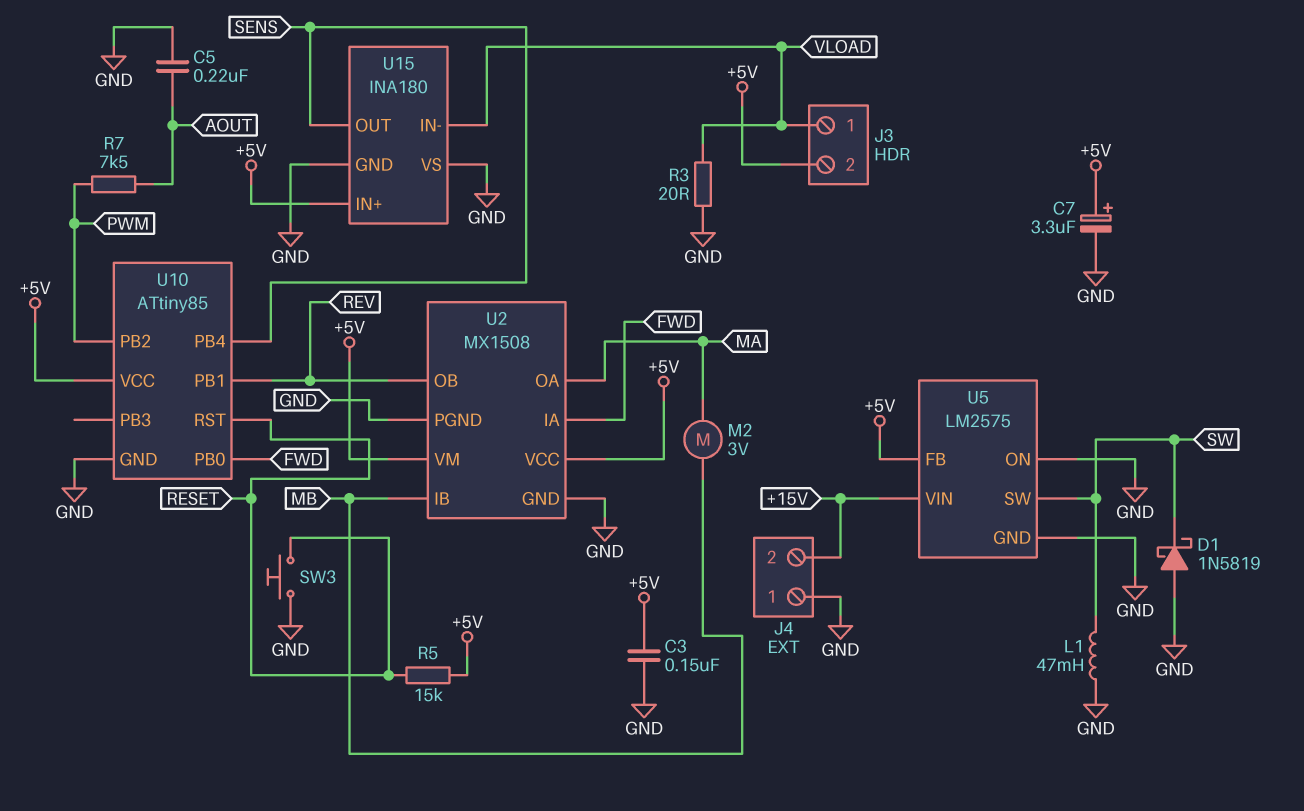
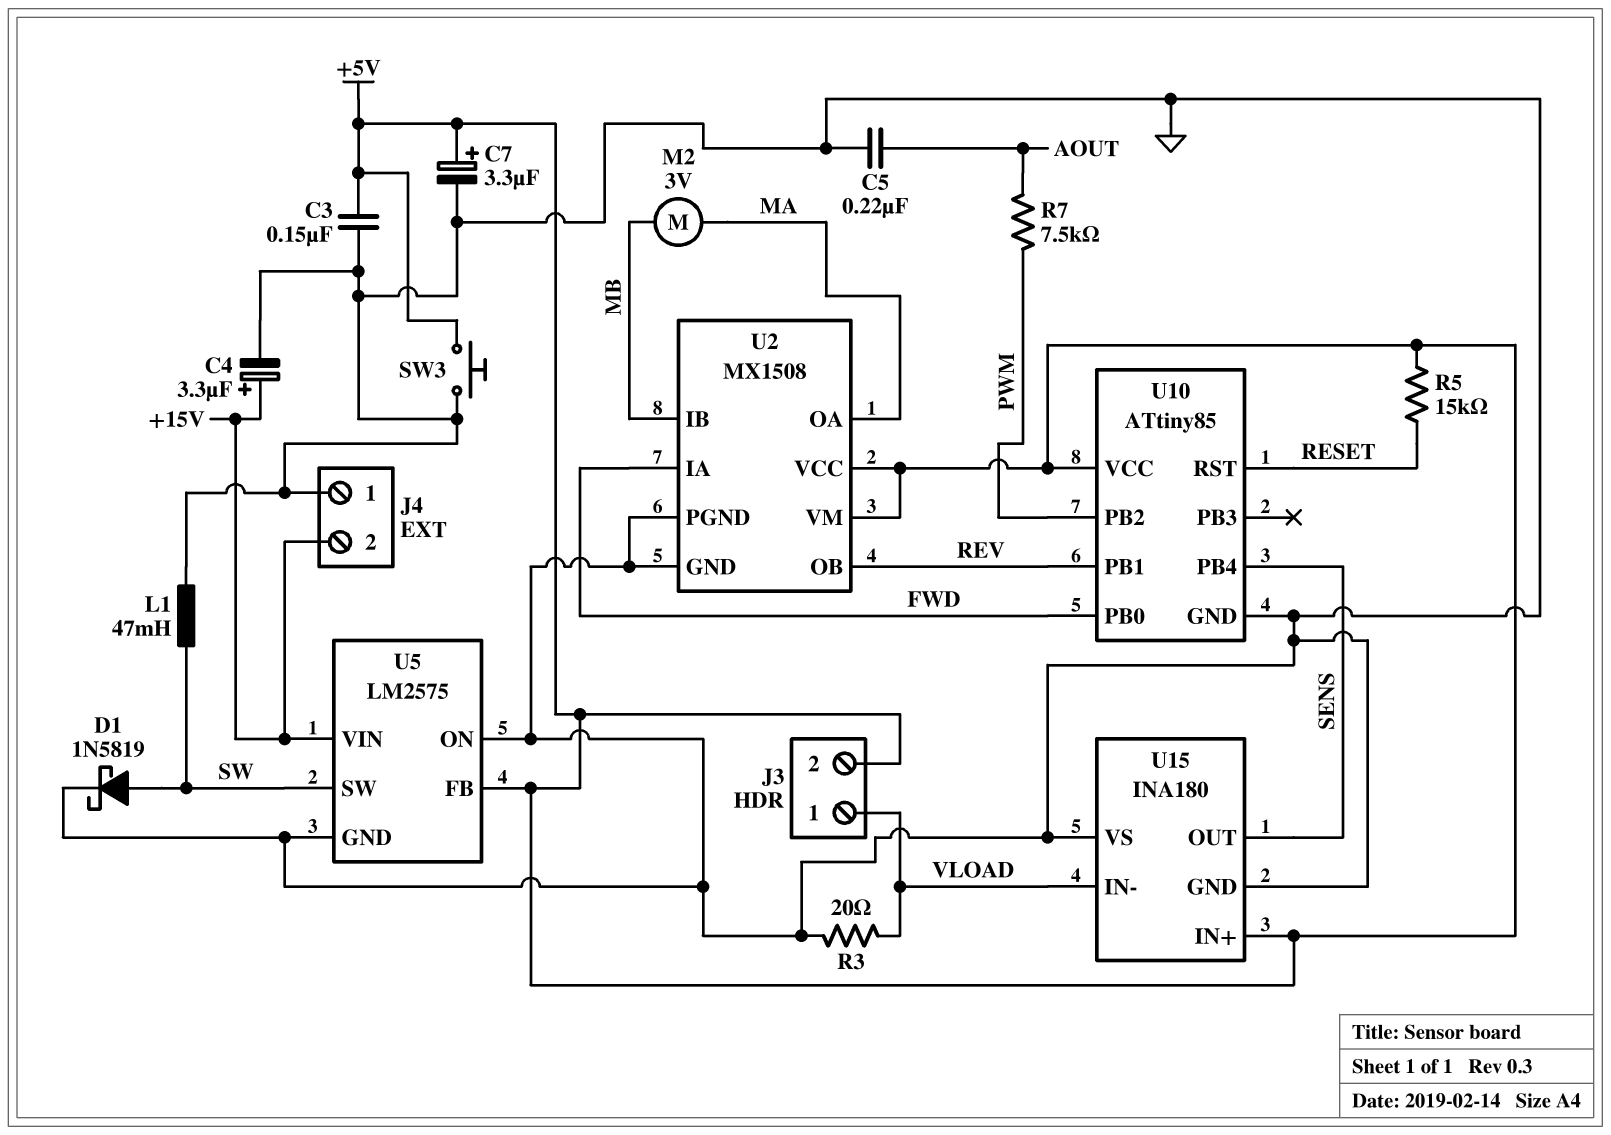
C4: none -> 3.3uF (plus +15V, minus GND)
D1: schottky 1N5819 (A GND, K SW) -> schottky 1N5819 (A SW, K GND)
SW3: button (GND, RESET) -> button (+5V, GND)

